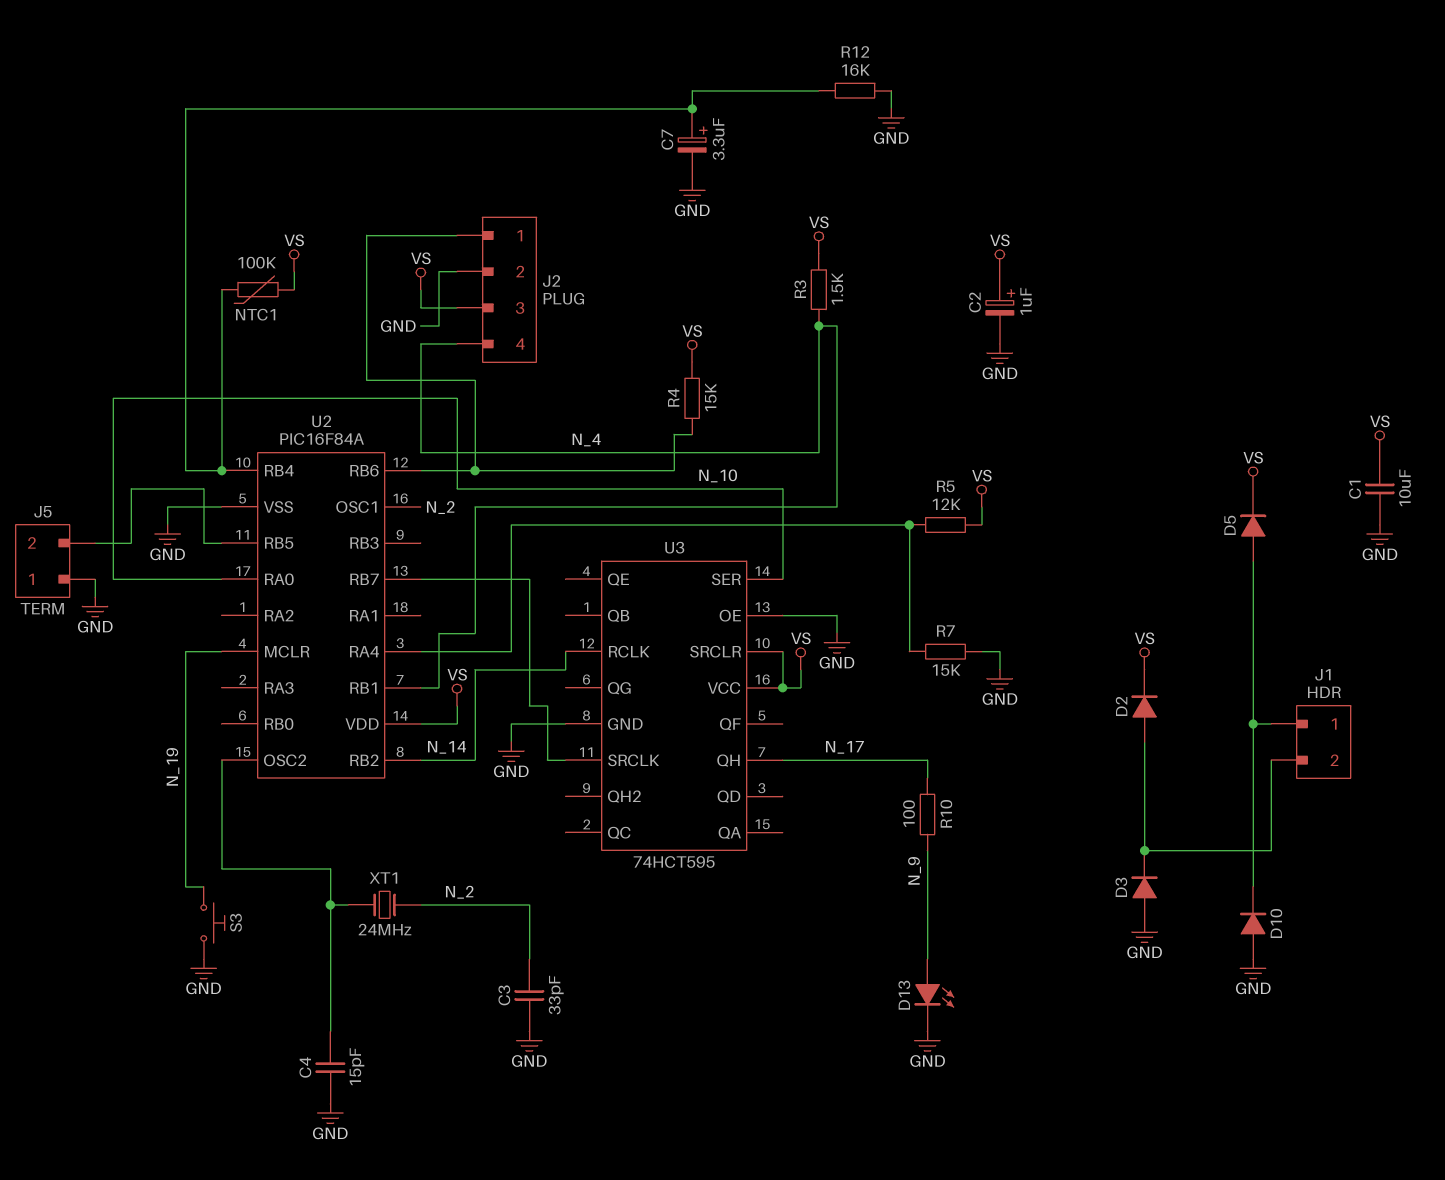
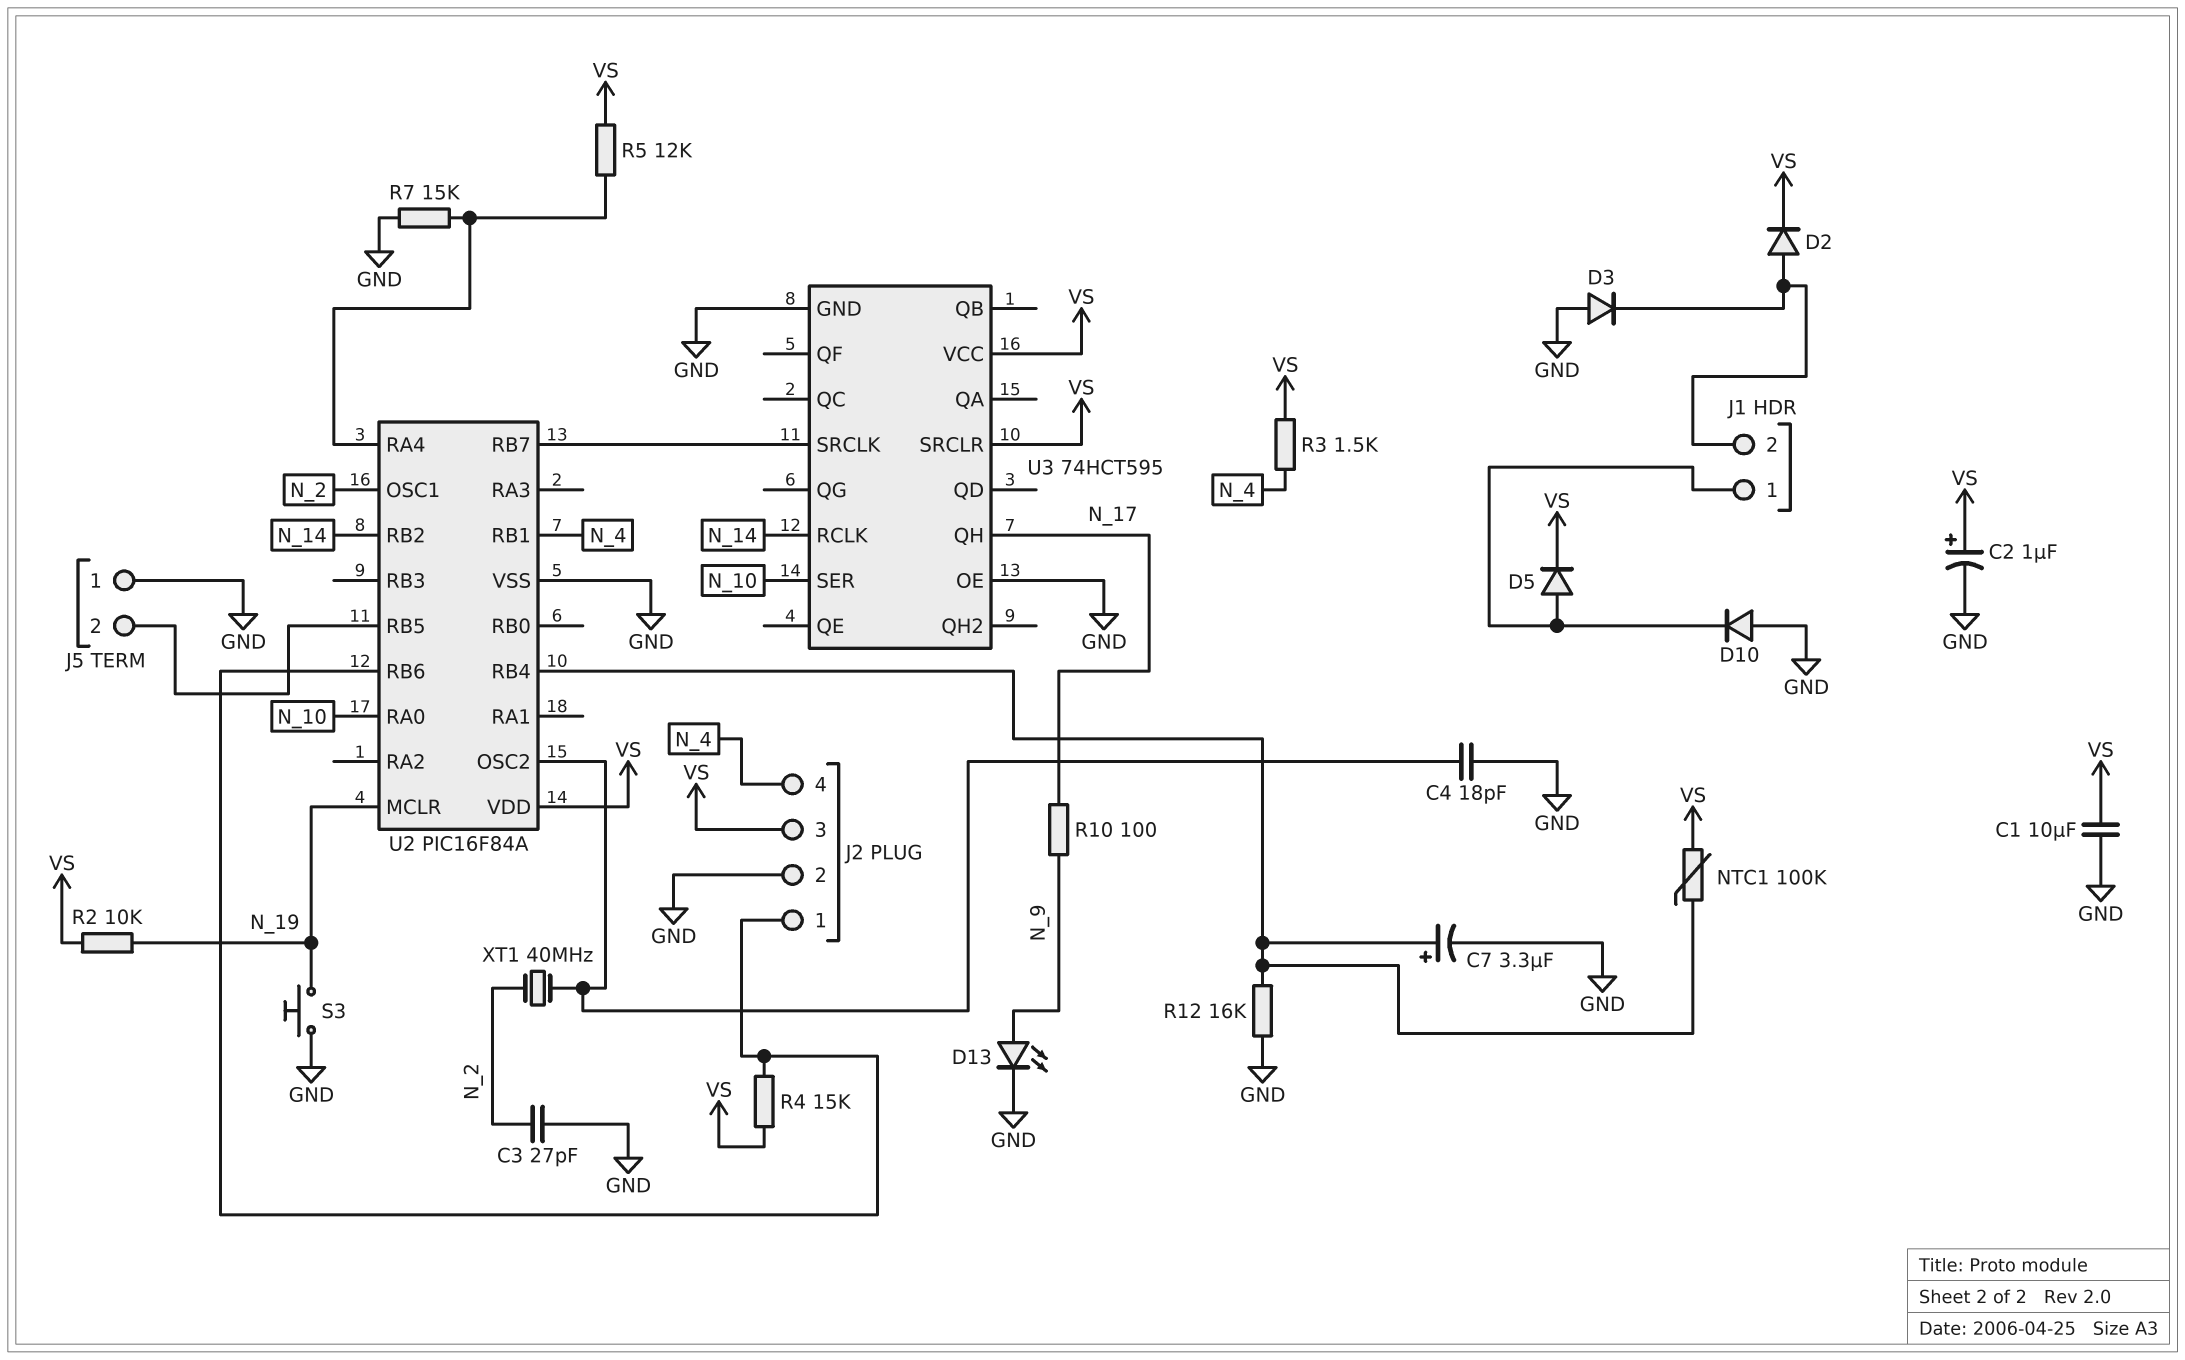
C3: 33pF (GND, N_2) -> 27pF (GND, N_2)
C4: 15pF (GND, U2/OSC2) -> 18pF (GND, U2/OSC2)
R2: none -> 10k (N_19, VS)
XT1: 24MHz (N_2, U2/OSC2) -> 40MHz (N_2, U2/OSC2)

